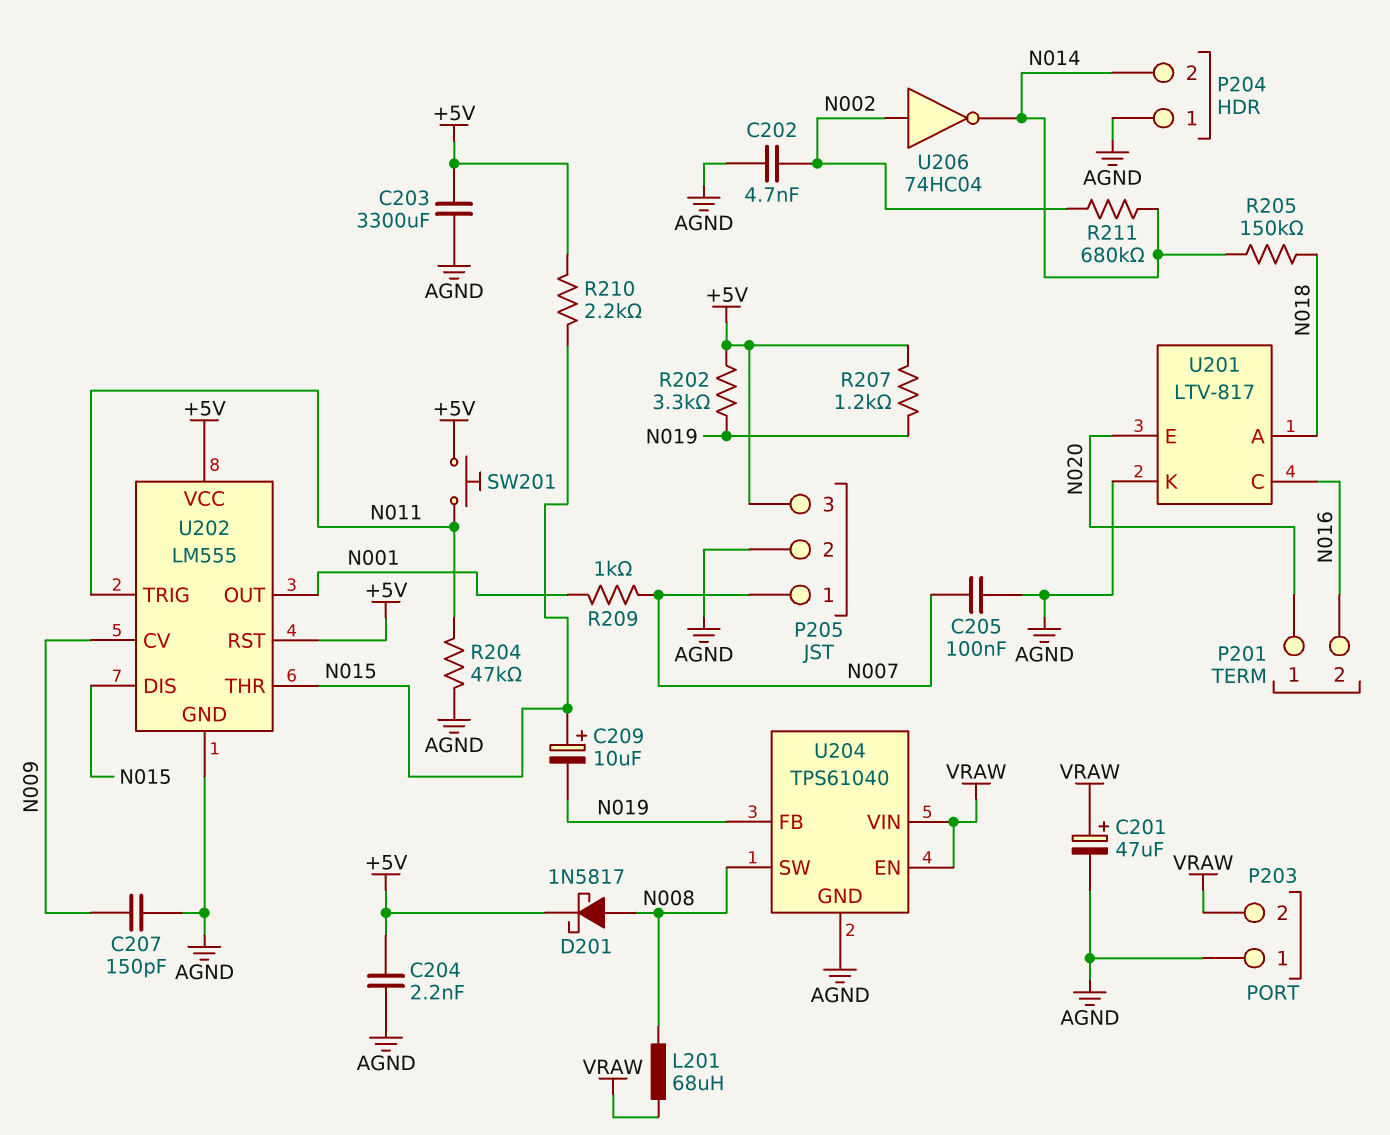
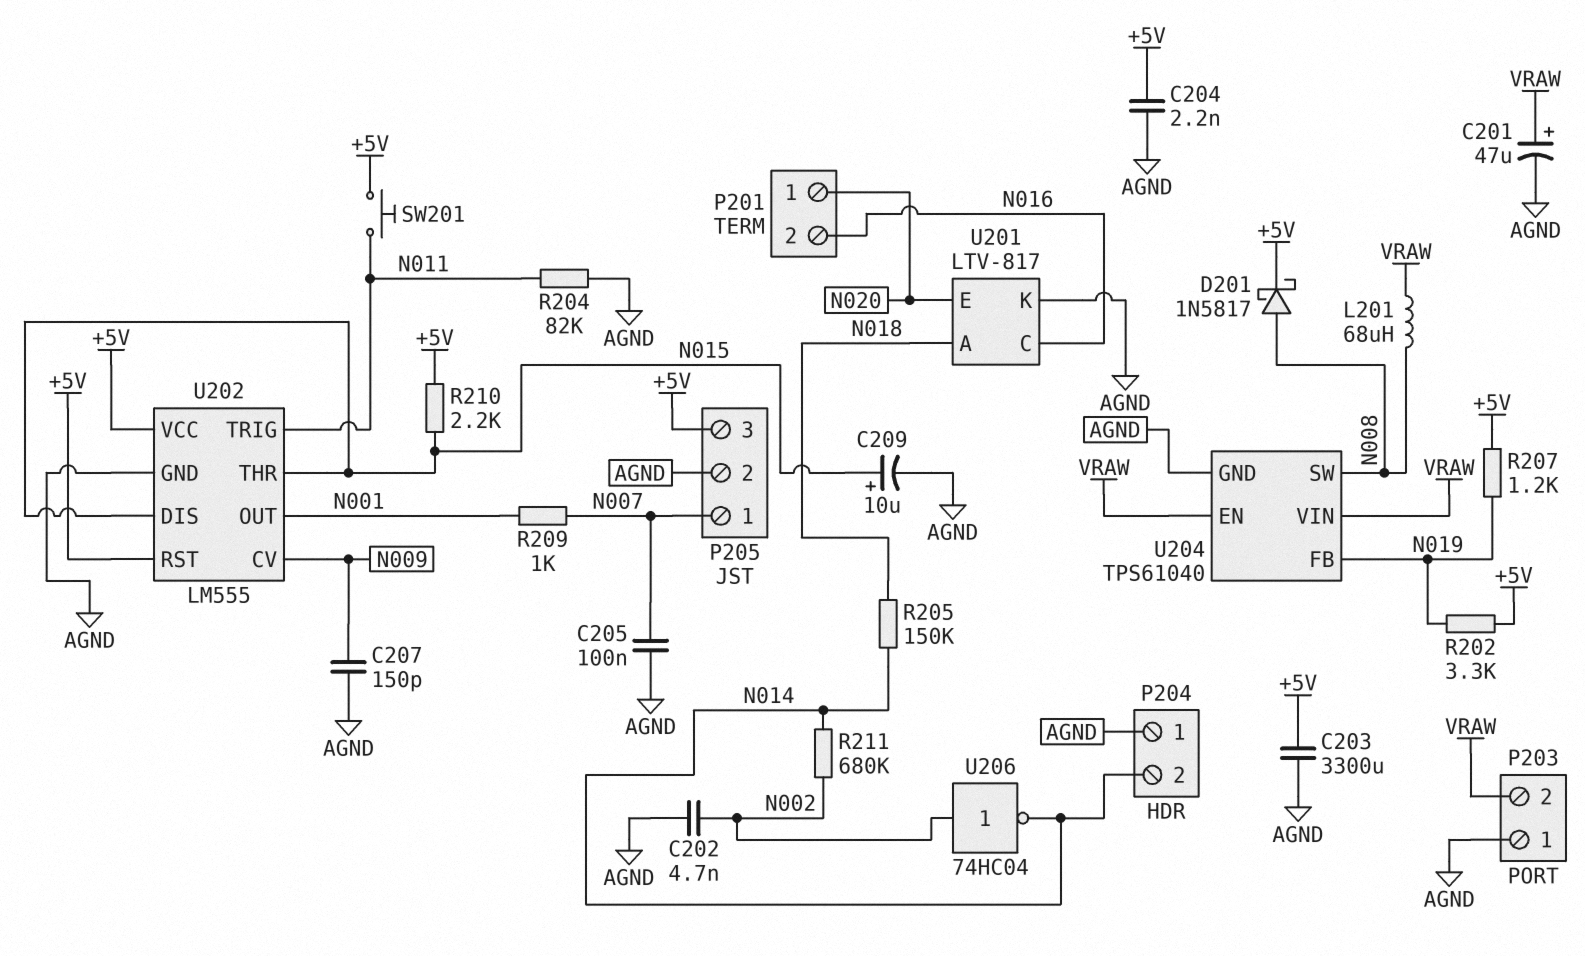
C209: 10uF (plus N015, minus N019) -> 10uF (plus N015, minus AGND)
R204: 47k (AGND, N011) -> 82k (AGND, N011)

